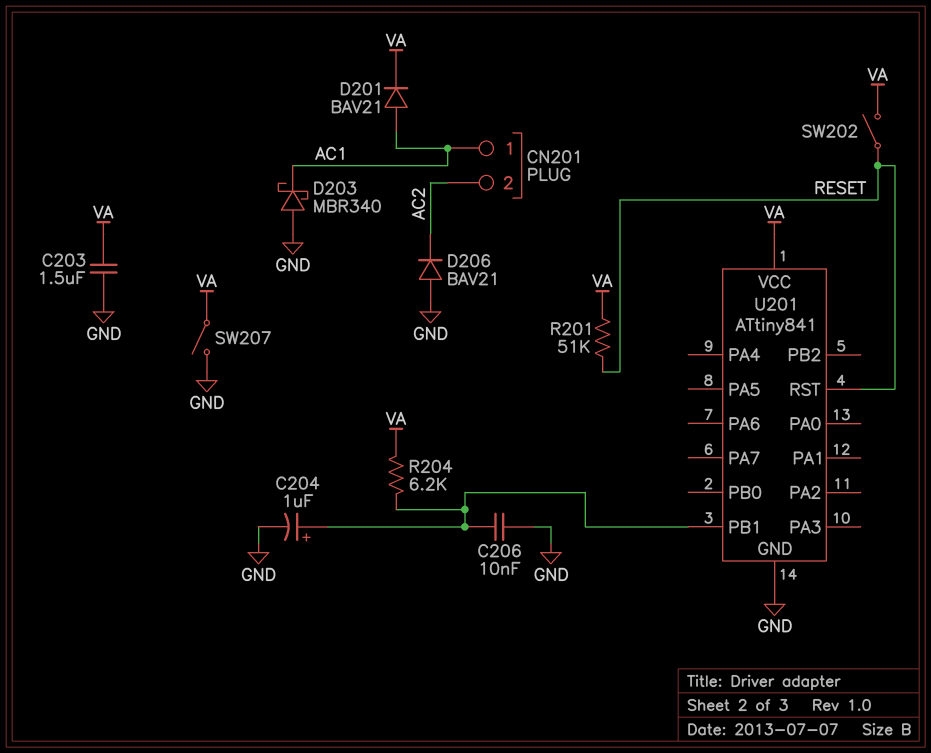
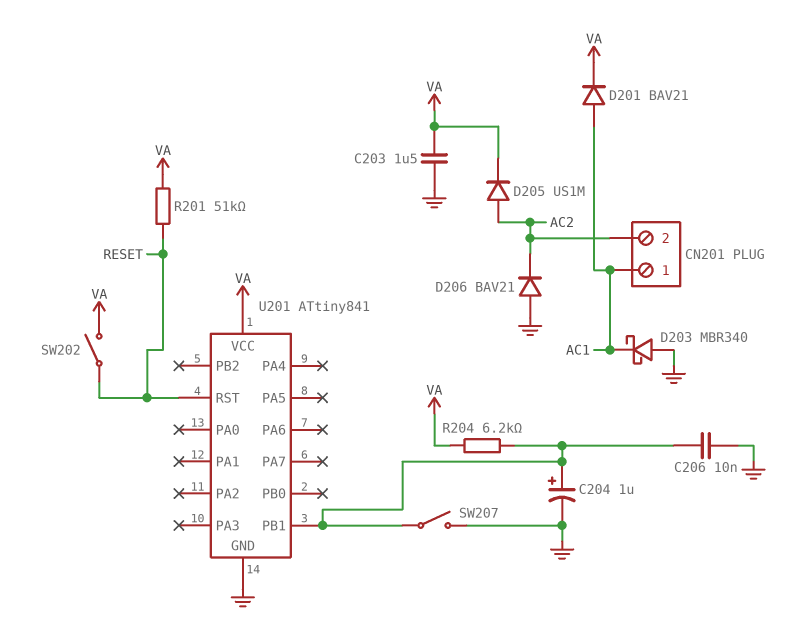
D205: none -> diode US1M (A AC2, K VA)
SW207: switch (GND, VA) -> switch (GND, U201/PB1)

